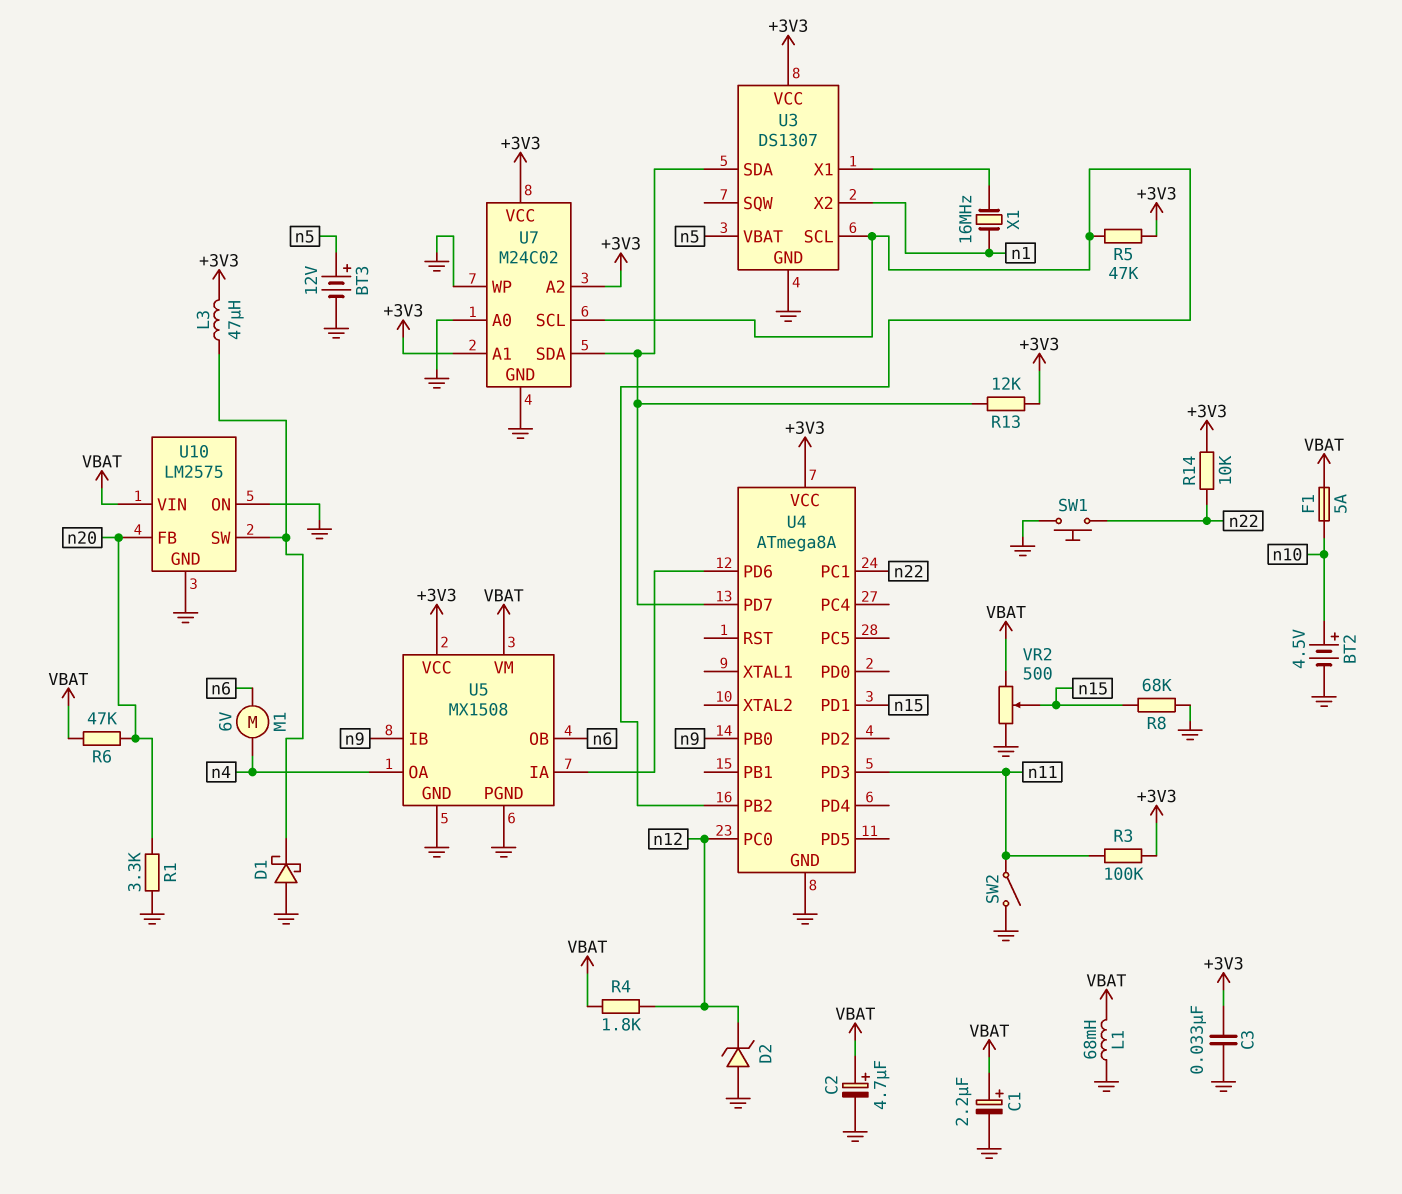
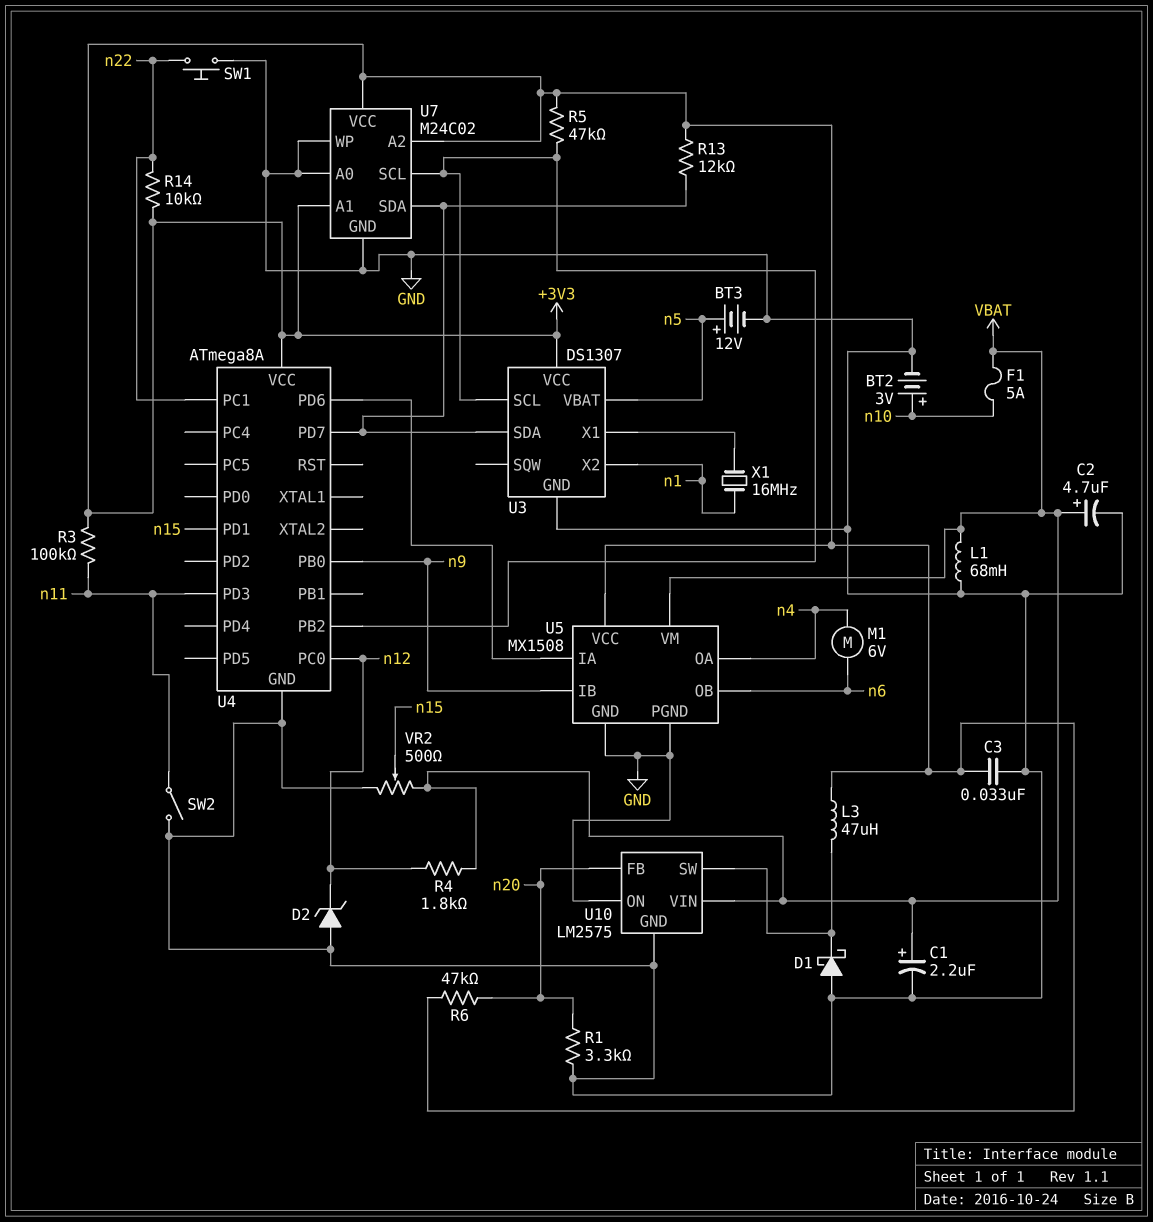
BT2: 4.5V (plus n10, minus GND) -> 3V (plus n10, minus GND)
R6: 47k (VBAT, n20) -> 47k (+3V3, n20)
R8: 68k (GND, n15) -> none

